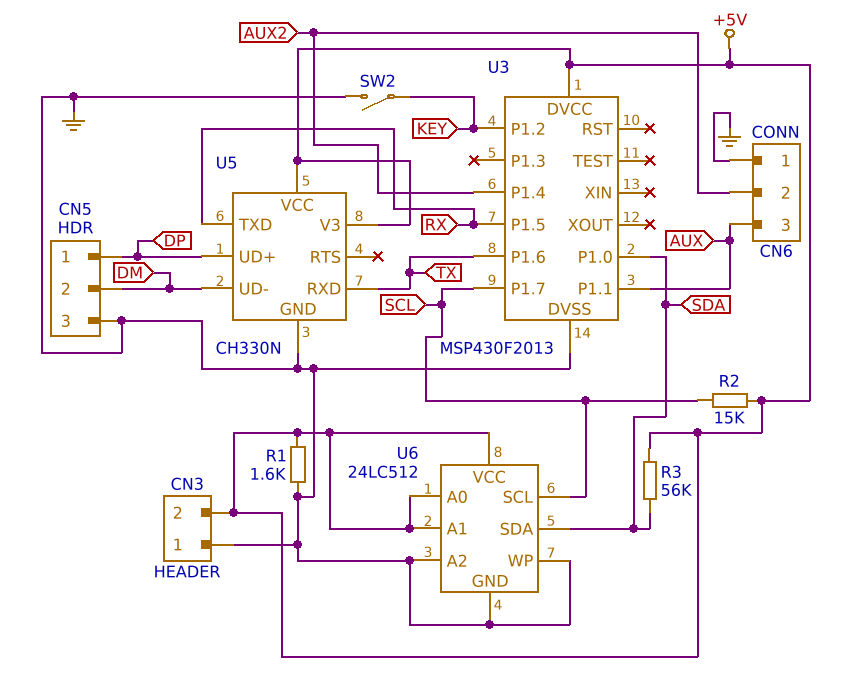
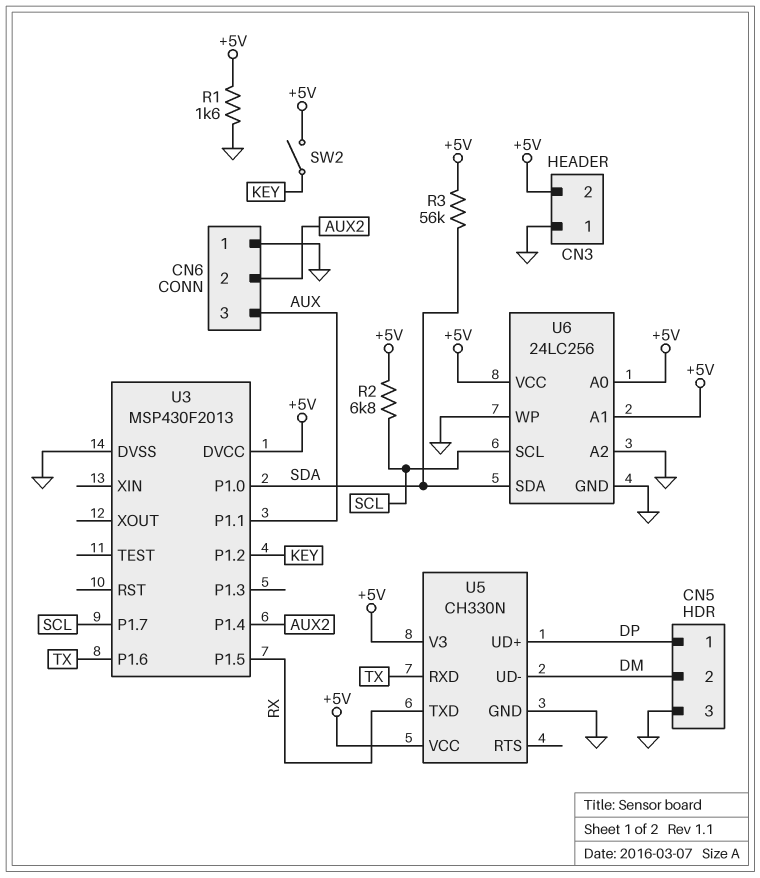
R2: 15k (+5V, SCL) -> 6.8k (+5V, SCL)
SW2: switch (GND, KEY) -> switch (+5V, KEY)
U6: 24LC512 -> 24LC256

